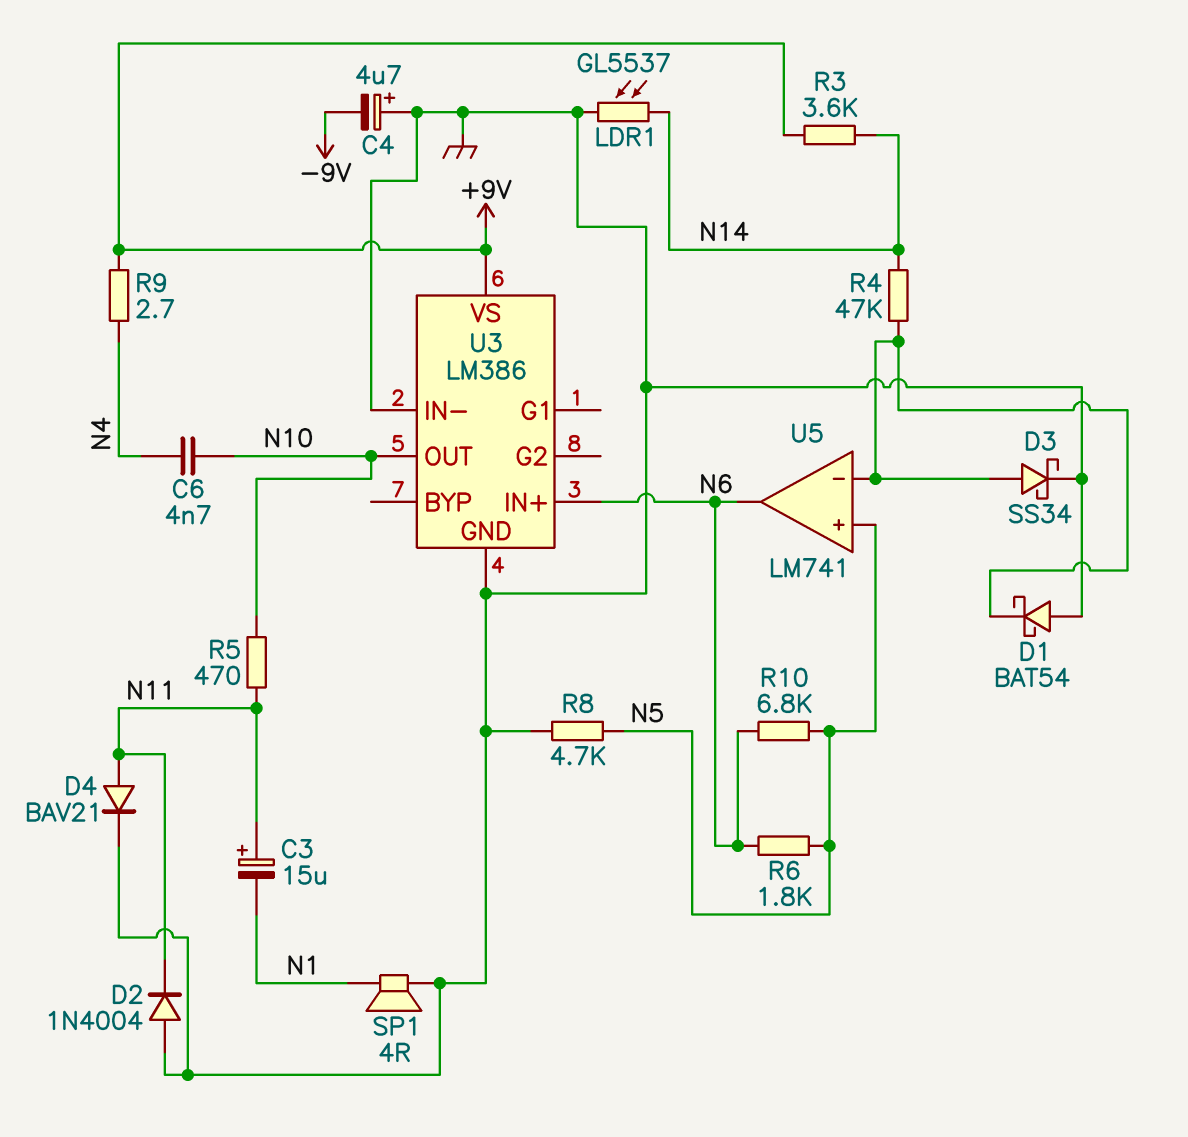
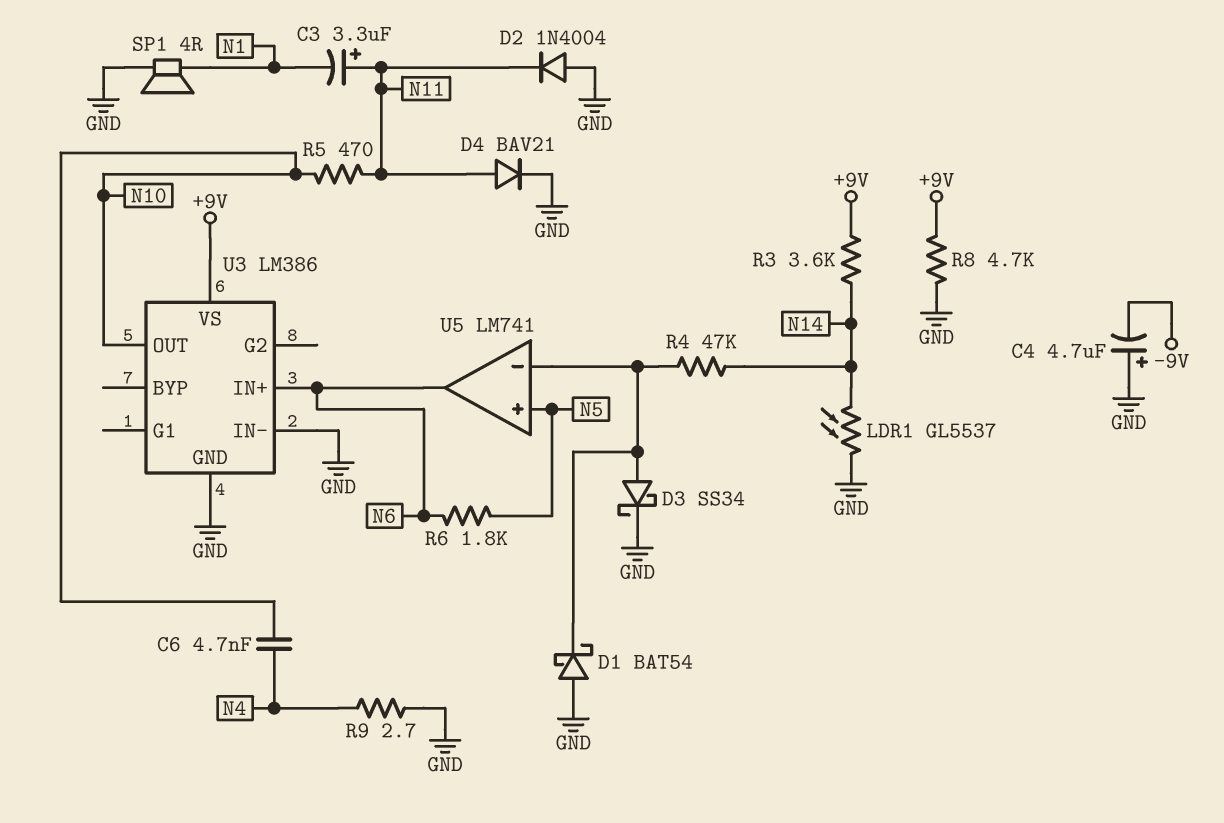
C3: 15uF (plus N11, minus N1) -> 3.3uF (plus N11, minus N1)
R8: 4.7k (GND, N5) -> 4.7k (+9V, GND)
R9: 2.7 (+9V, N4) -> 2.7 (GND, N4)
R10: 6.8k (N5, N6) -> none

